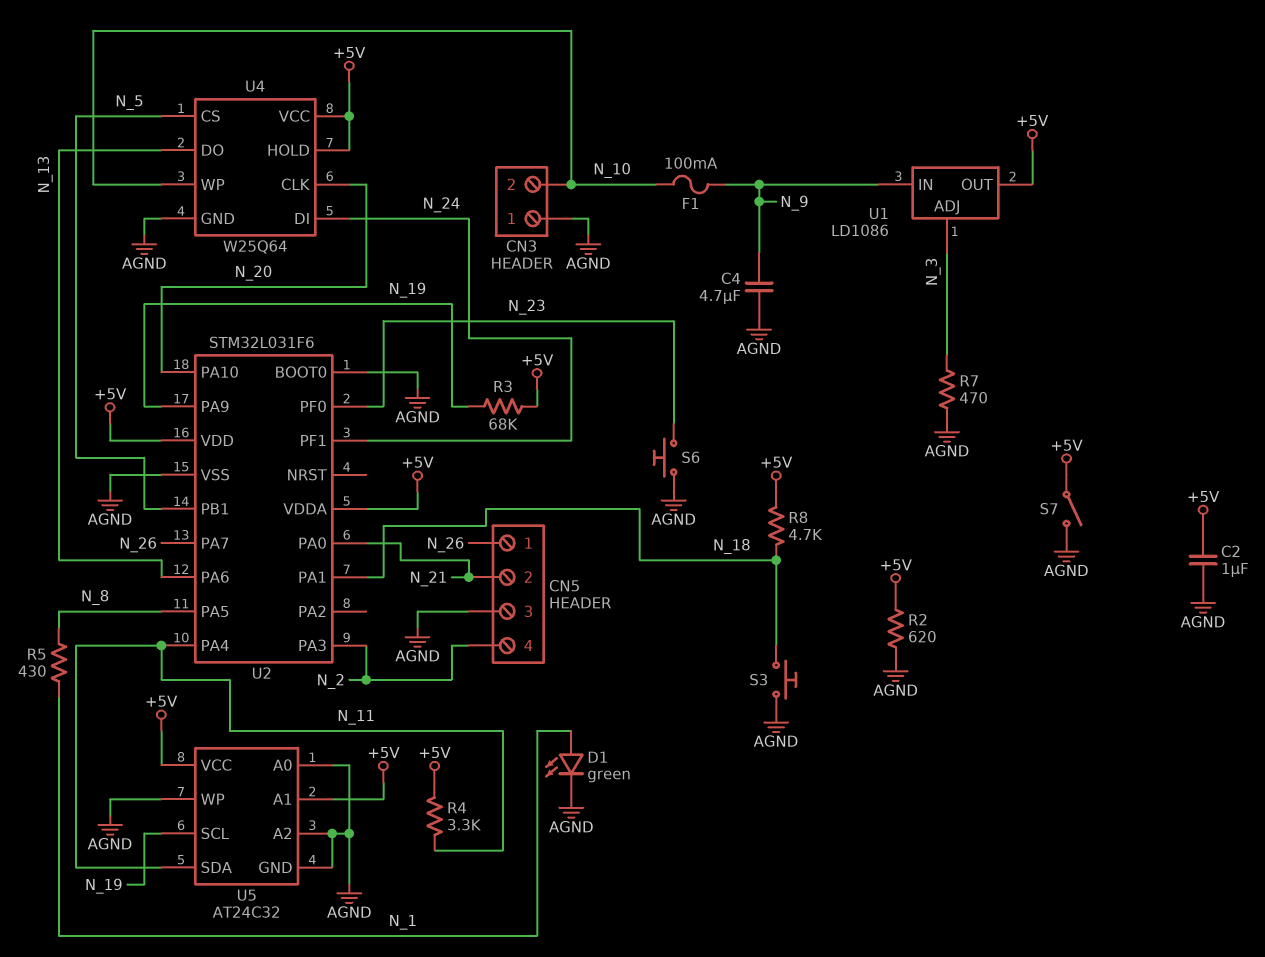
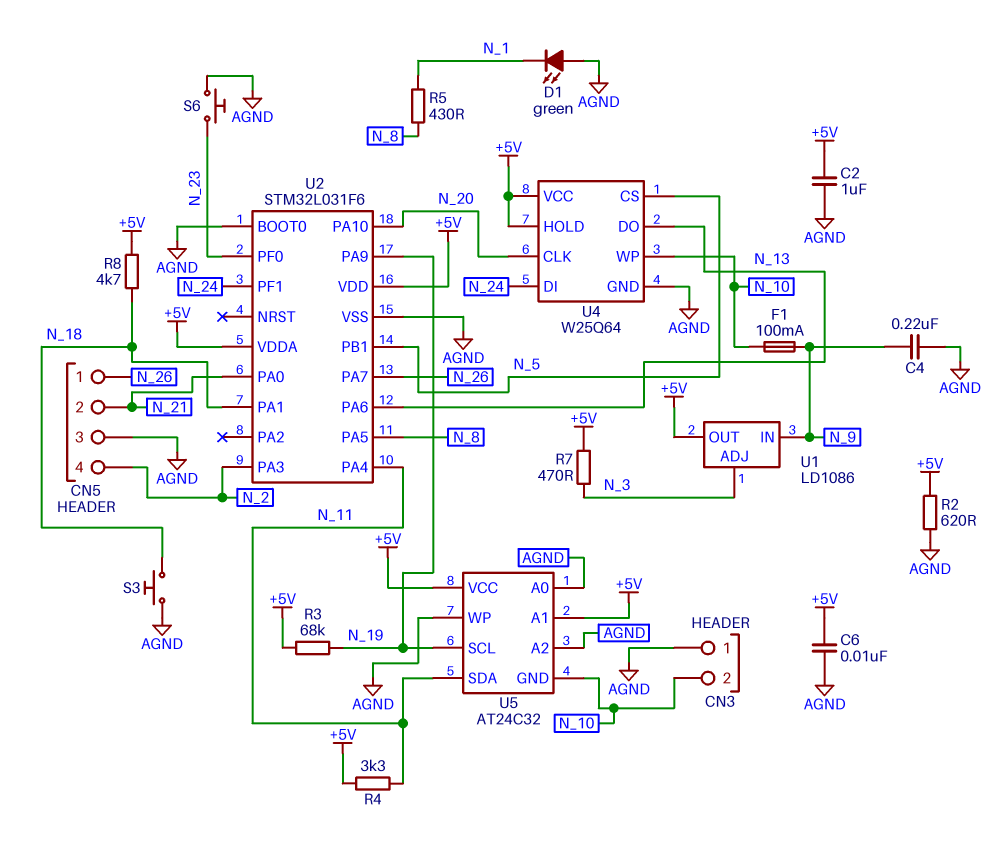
C4: 4.7uF (AGND, N_9) -> 220nF (AGND, N_9)
C6: none -> 10nF (+5V, AGND)
D1: LED green (A N_1, K AGND) -> LED green (A AGND, K N_1)
R7: 470 (AGND, N_3) -> 470 (+5V, N_3)
S7: switch (+5V, AGND) -> none
U5 pin GND: AGND -> N_10

